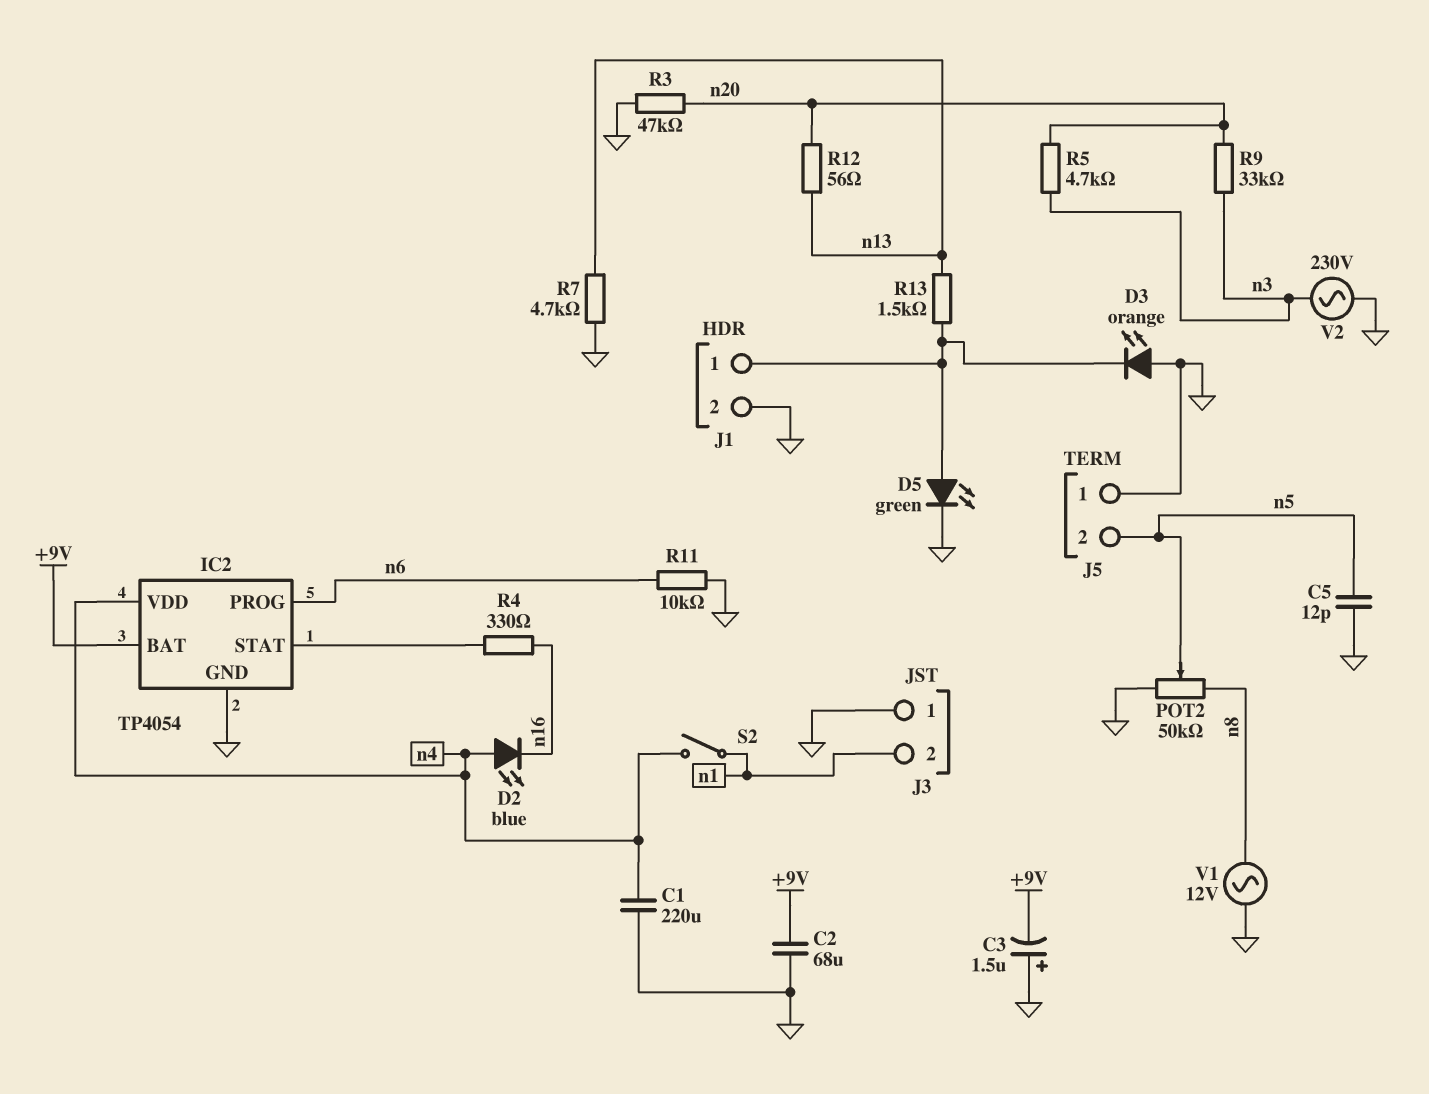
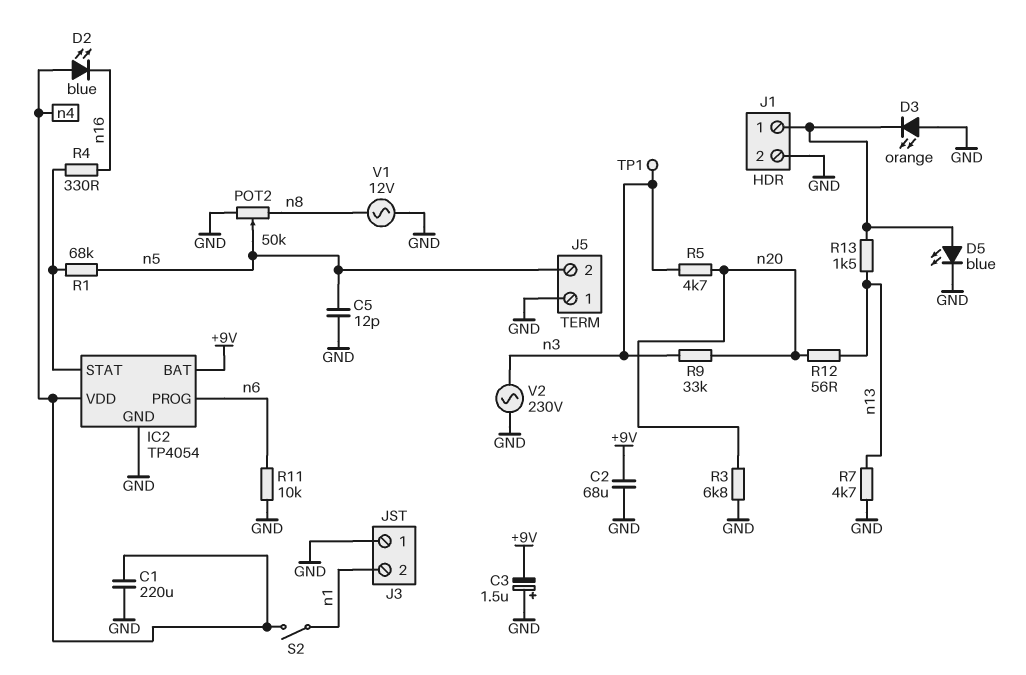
D5: LED green (A J1/1, K GND) -> LED blue (A J1/1, K GND)
R1: none -> 68k (IC2/STAT, n5)
R3: 47k (GND, n20) -> 6.8k (GND, n20)
TP1: none -> test point (n3)

